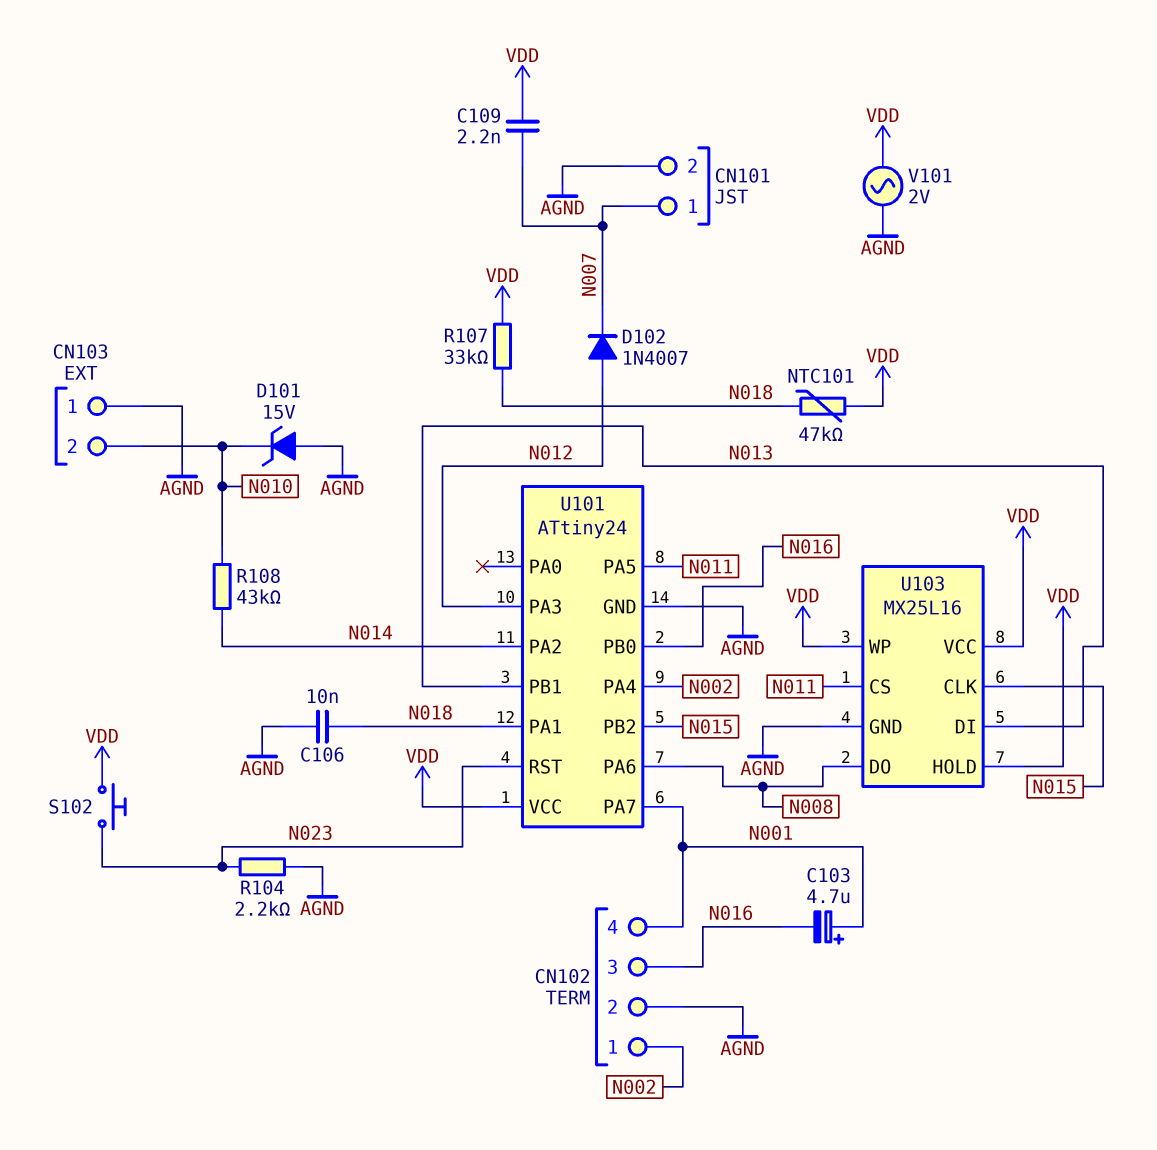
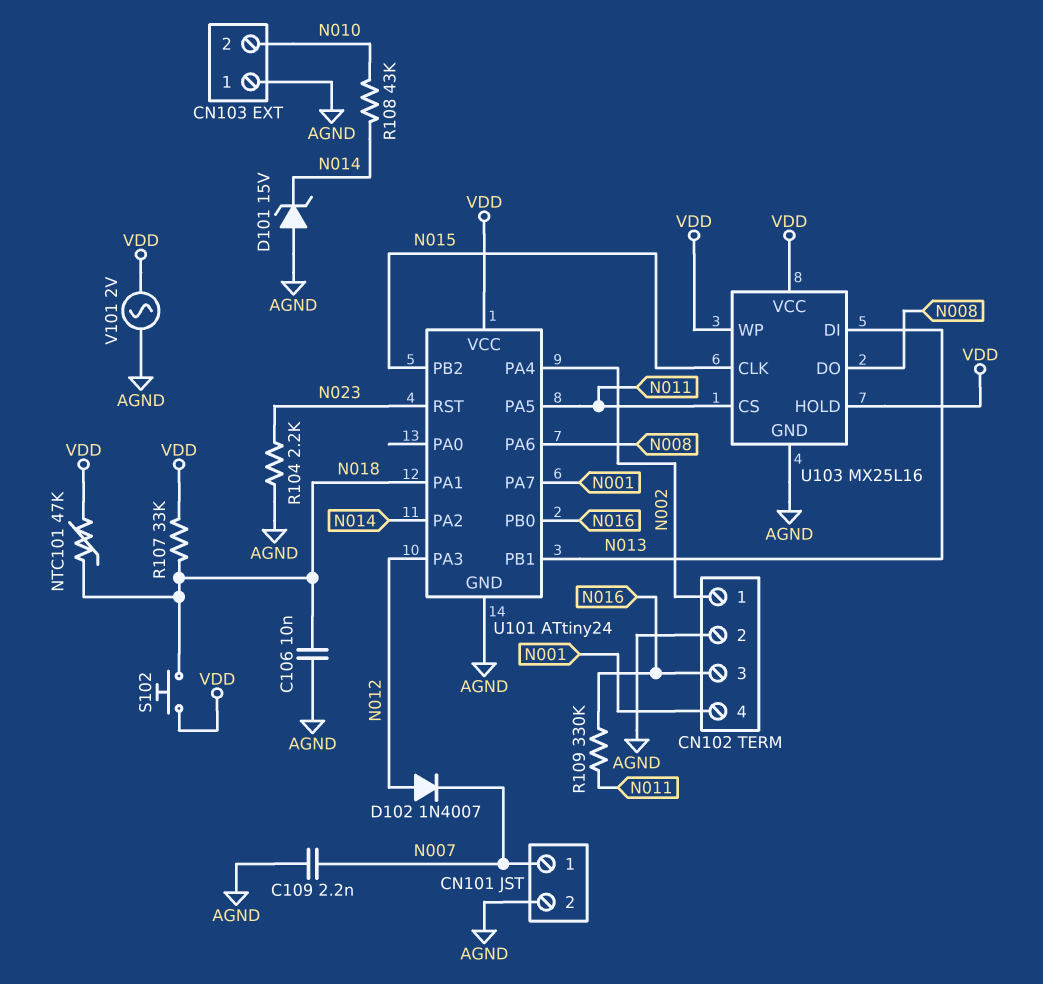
C103: 4.7uF (plus N001, minus N016) -> none
C109: 2.2nF (N007, VDD) -> 2.2nF (AGND, N007)
D101: zener 15V (A AGND, K N010) -> zener 15V (A AGND, K N014)
R109: none -> 330k (N011, N016)
S102: button (N023, VDD) -> button (N018, VDD)

